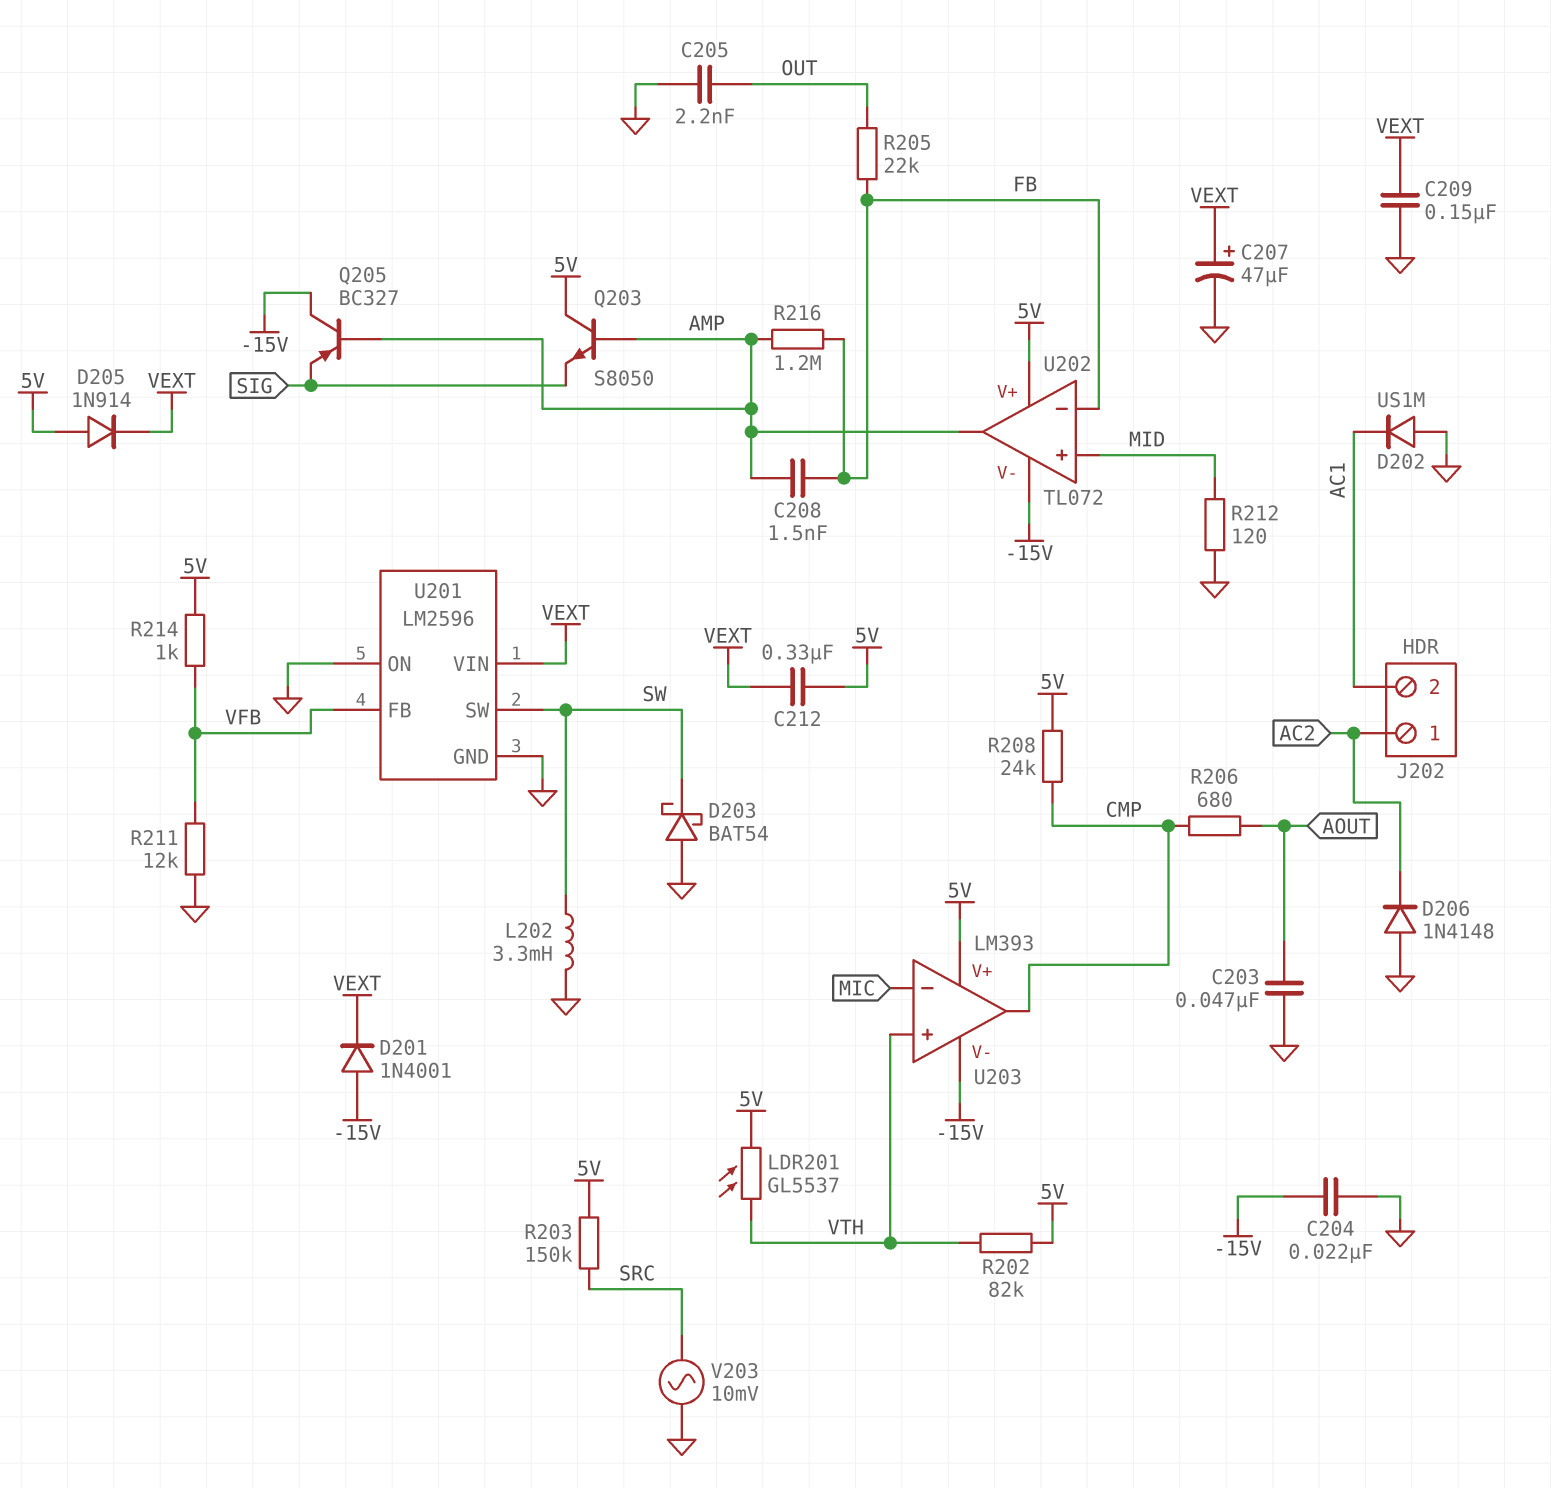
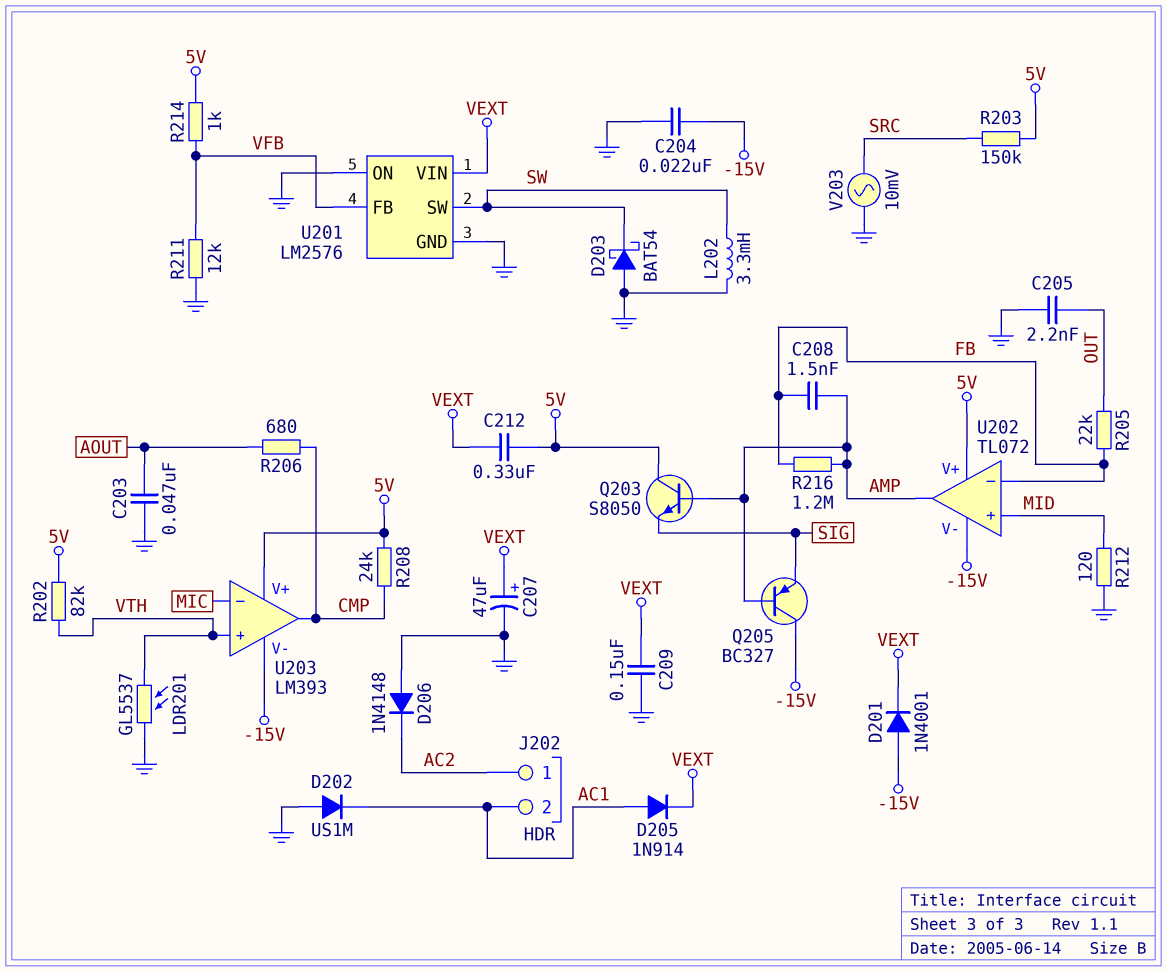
D205: diode 1N914 (A 5V, K VEXT) -> diode 1N914 (A AC1, K VEXT)
LDR201: GL5537 (5V, VTH) -> GL5537 (GND, VTH)
U201: LM2596 -> LM2576

